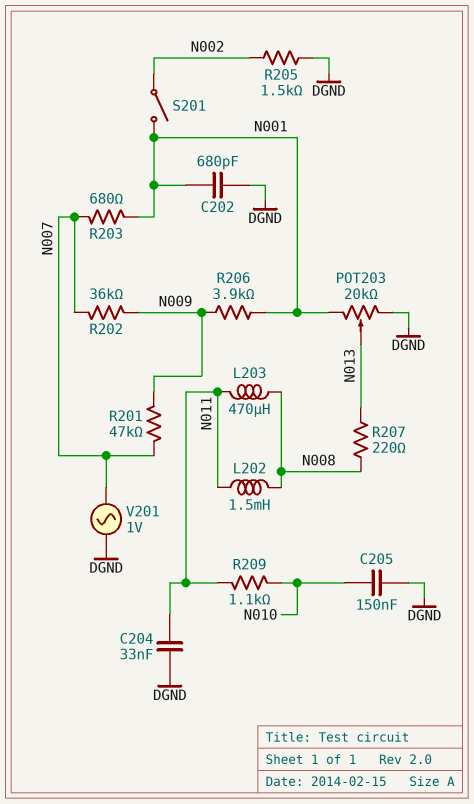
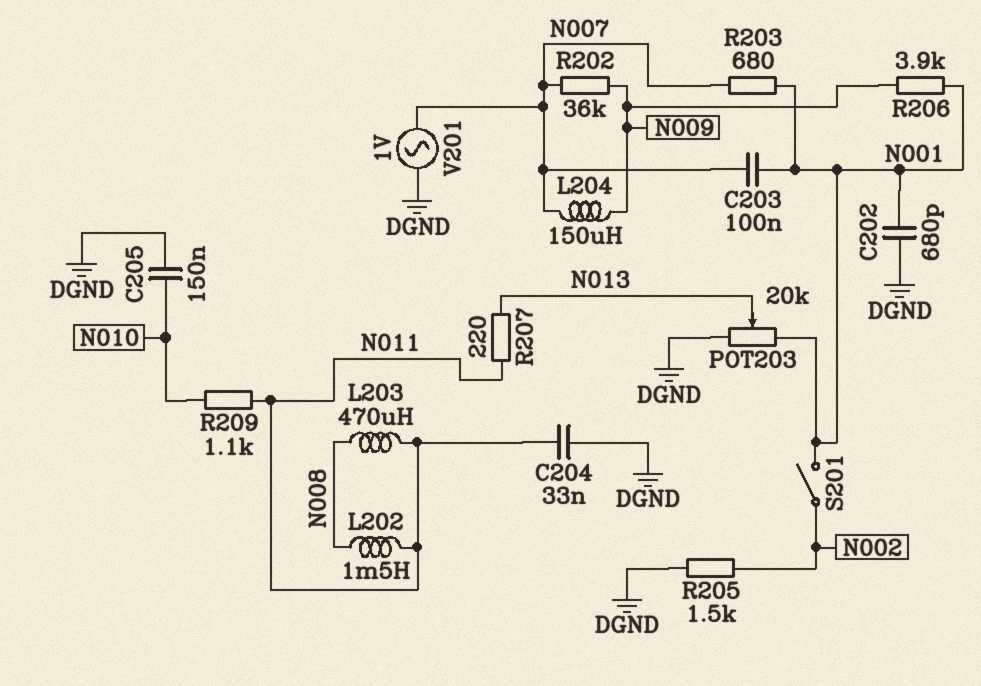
C203: none -> 100nF (N001, N007)
L204: none -> 150uH (N007, N009)
R201: 47k (N007, N009) -> none
R207: 220 (N008, N013) -> 220 (N011, N013)

